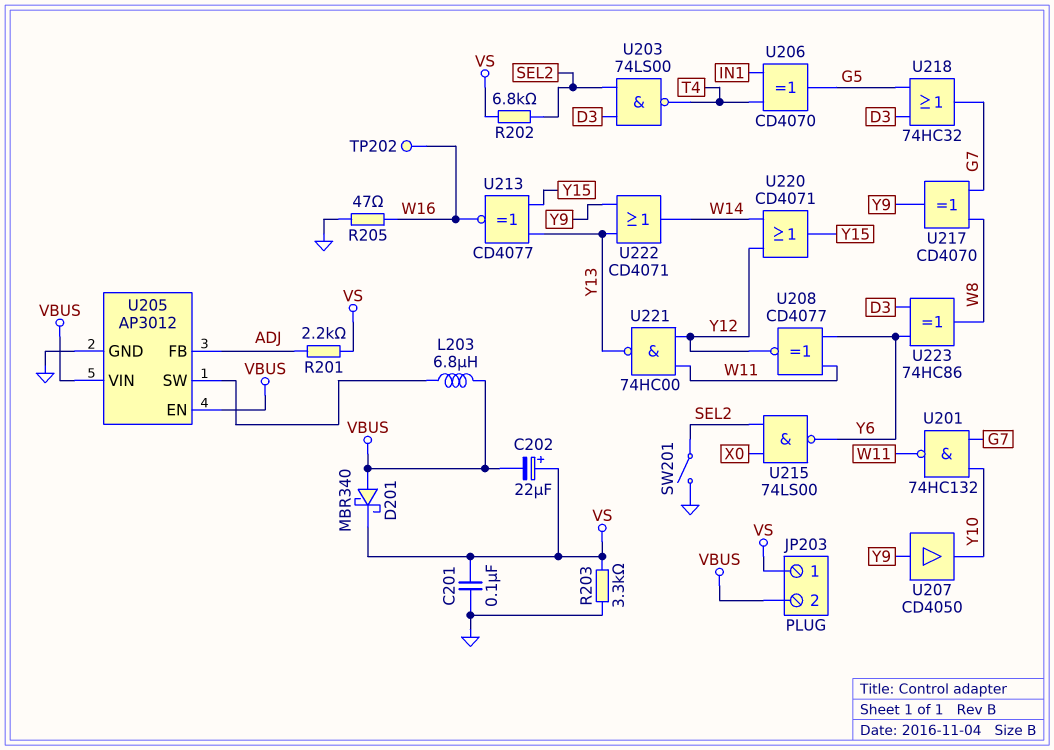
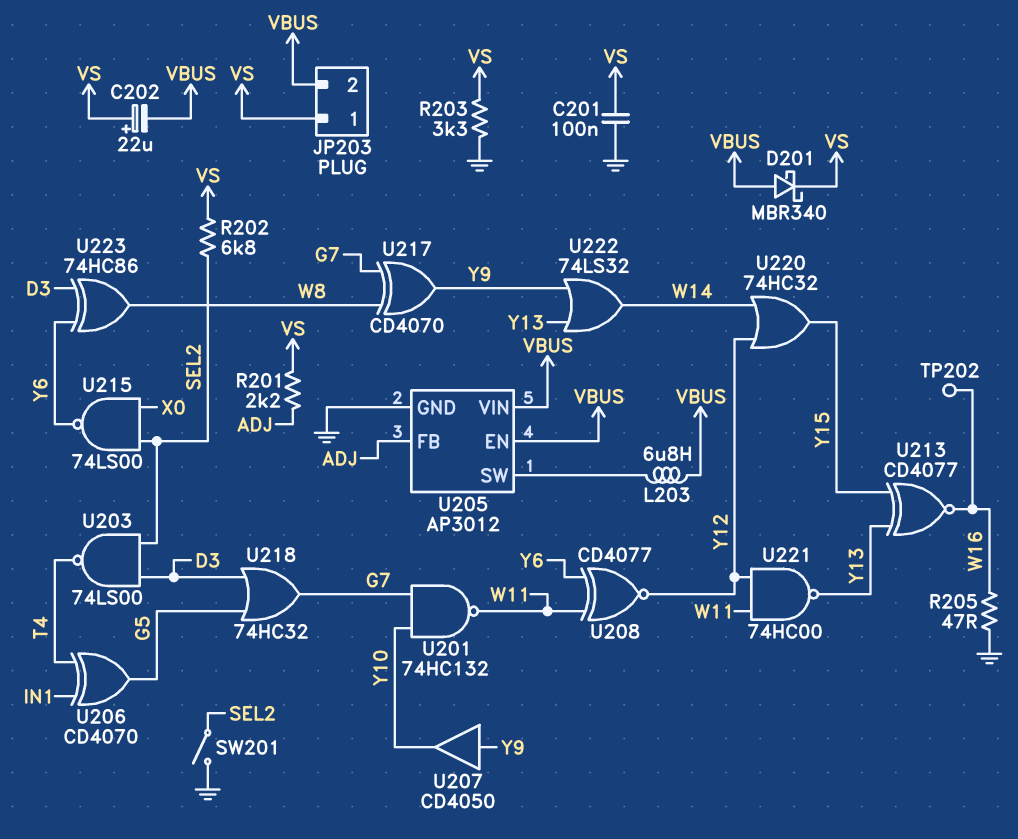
U220: OR CD4071 (in W14, in Y12, out Y15) -> OR 74HC32 (in W14, in Y12, out Y15)
U222: OR CD4071 (in Y9, in Y13, out W14) -> OR 74LS32 (in Y9, in Y13, out W14)

